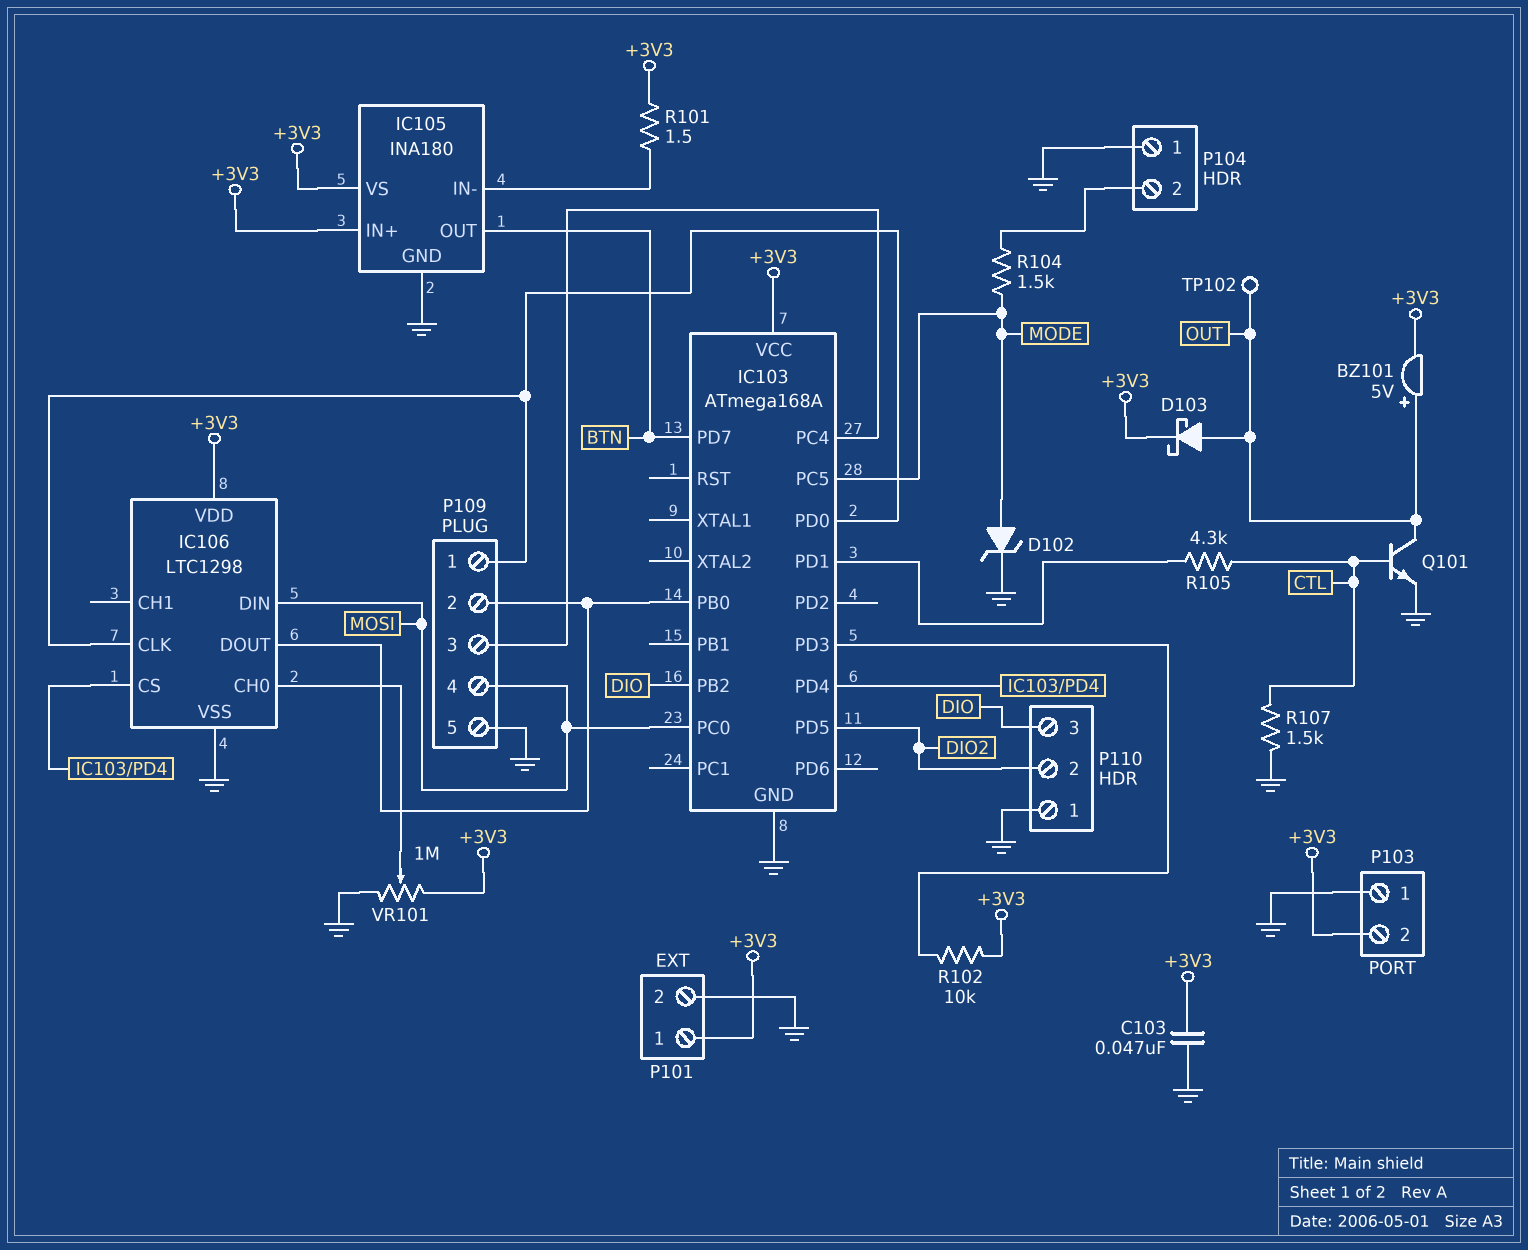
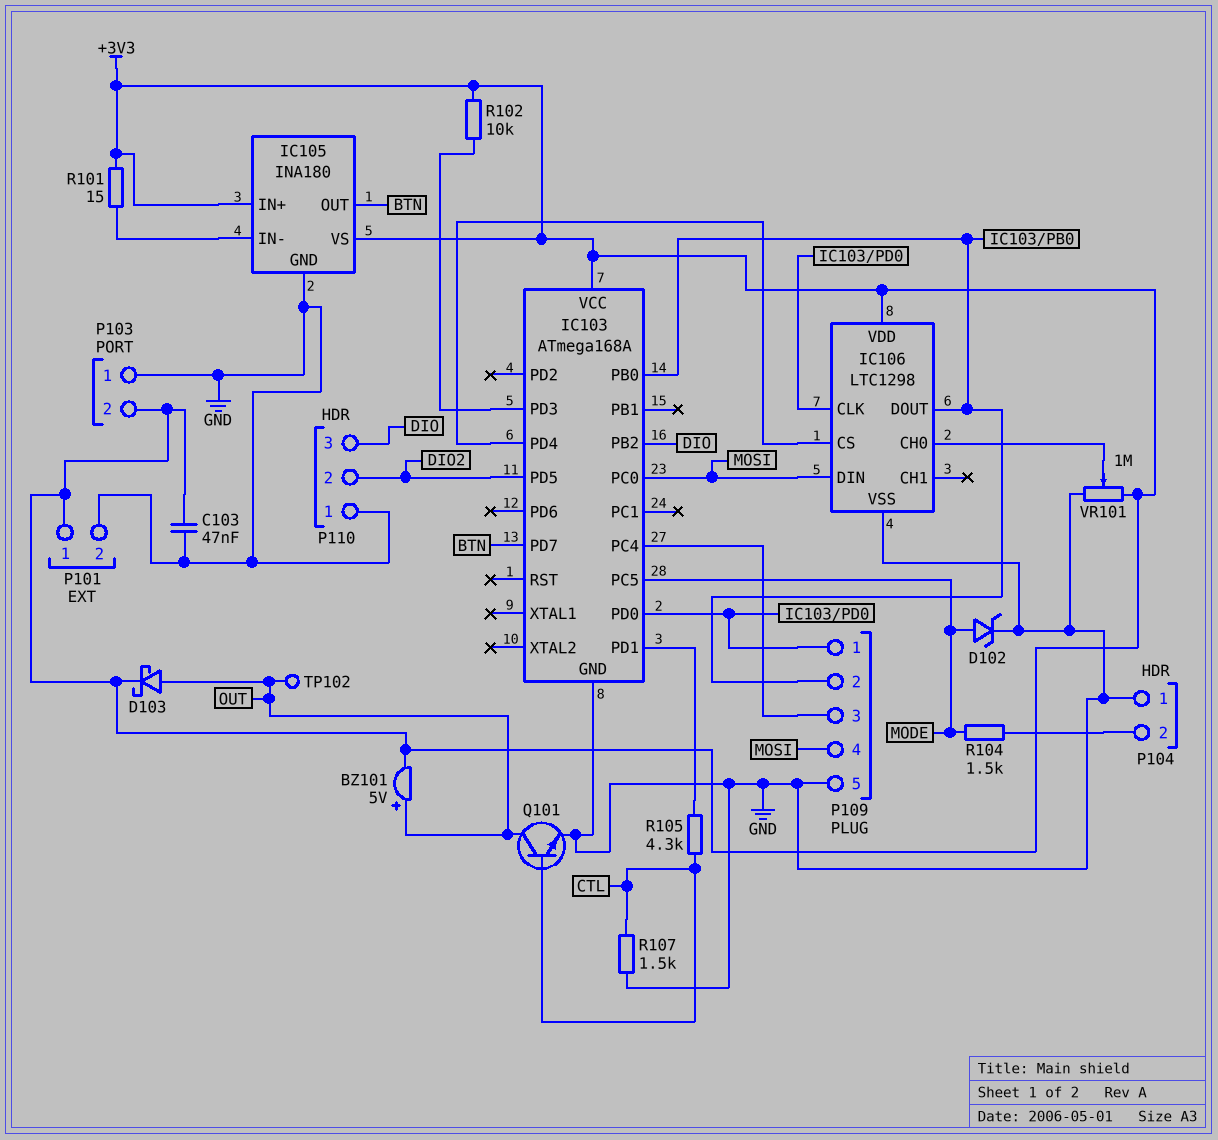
R101: 1.5 (+3V3, IC105/IN-) -> 15 (+3V3, IC105/IN-)

